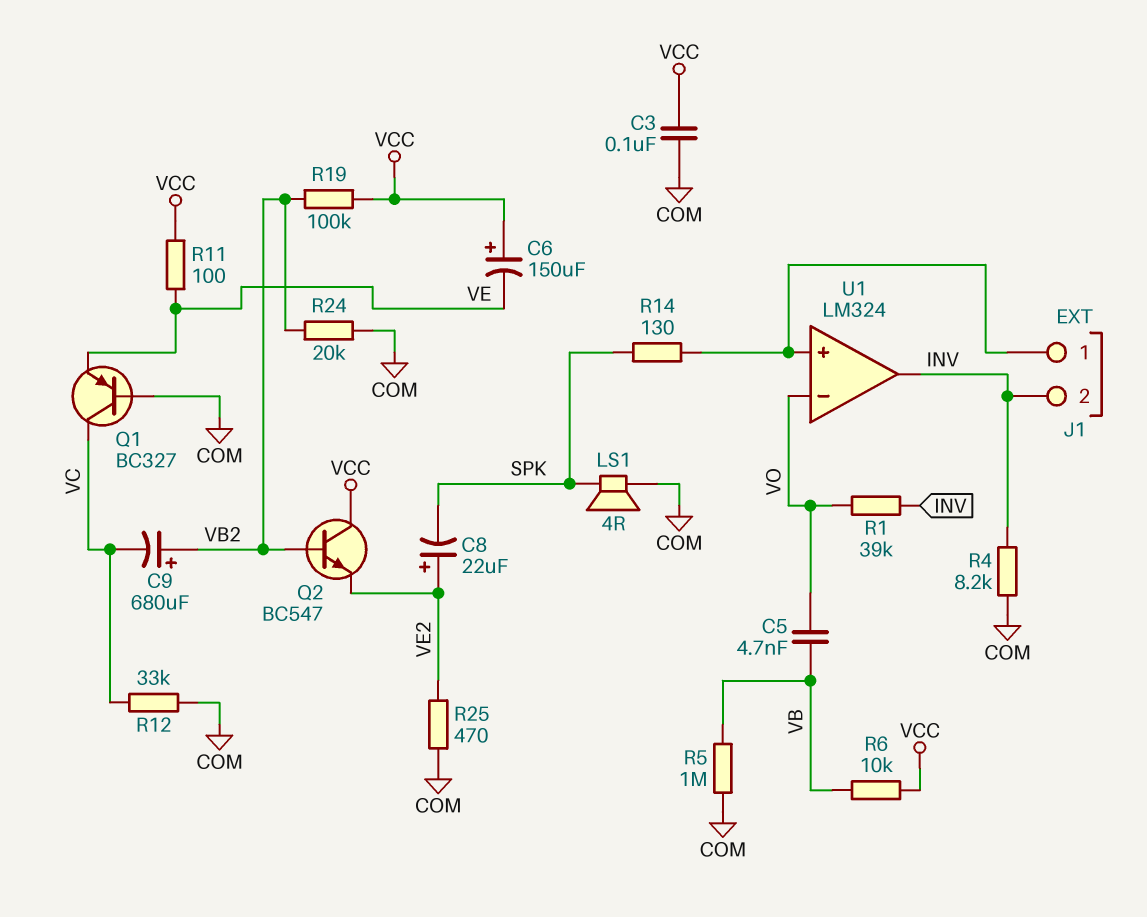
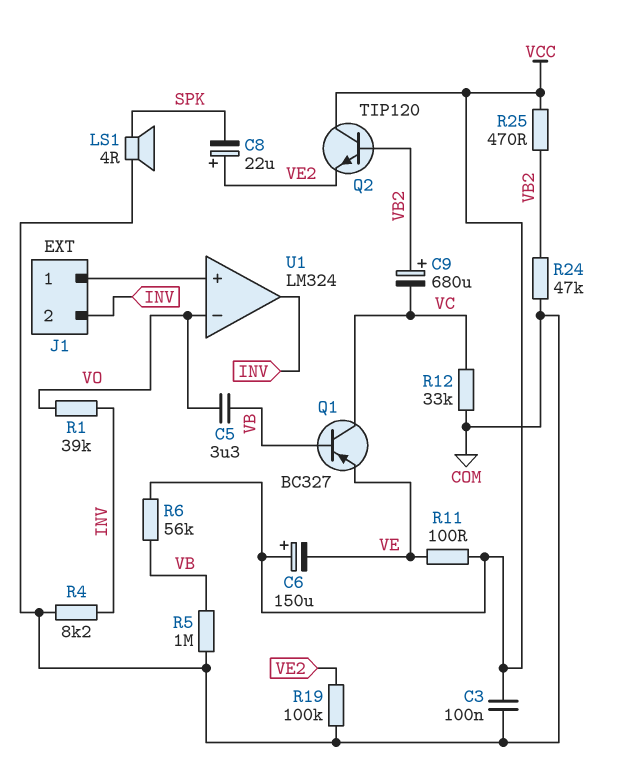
C5: 4.7nF (VB, VO) -> 3.3uF (VB, VO)
Q1: PNP BC327 (B COM, C VC, E VE) -> PNP BC327 (B VB, C VC, E VE)
Q2: NPN BC547 (B VB2, C VCC, E VE2) -> NPN TIP120 (B VB2, C VCC, E VE2)
R6: 10k (VB, VCC) -> 56k (VB, VCC)
R14: 130 (J1/1, SPK) -> none
R19: 100k (VB2, VCC) -> 100k (COM, VE2)
R24: 20k (COM, VB2) -> 47k (COM, VB2)
R25: 470 (COM, VE2) -> 470 (VB2, VCC)

